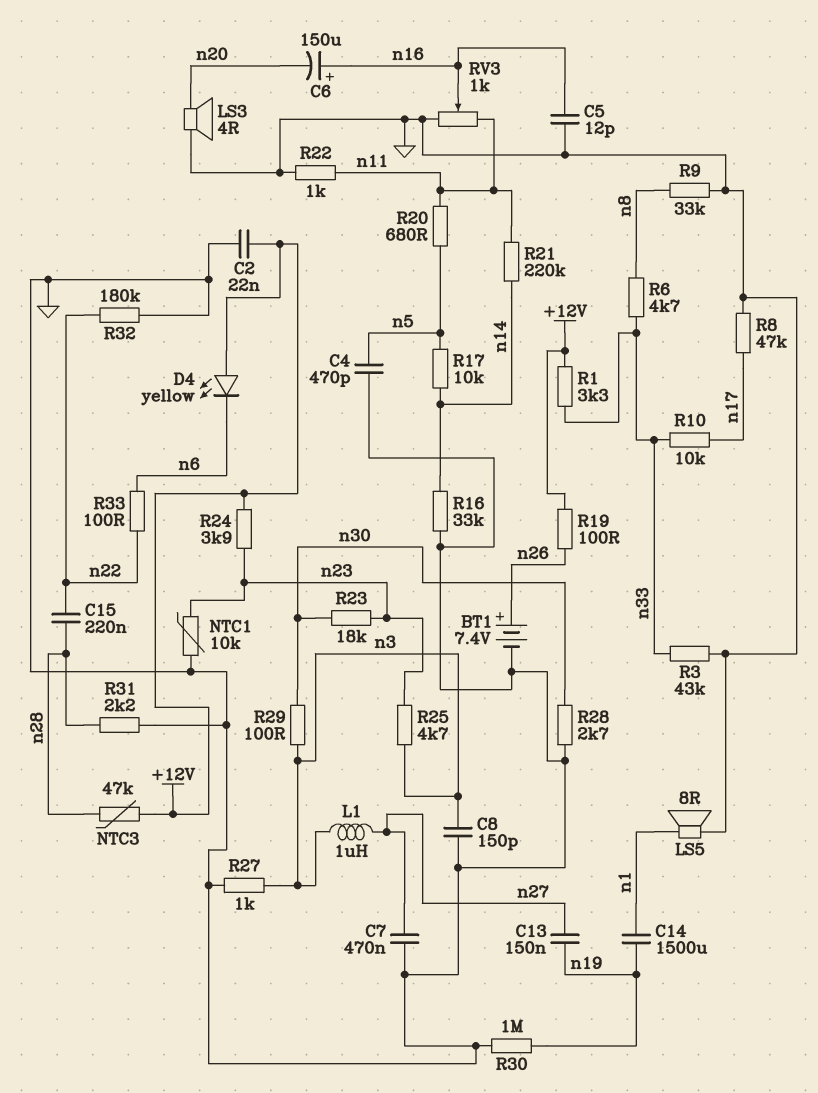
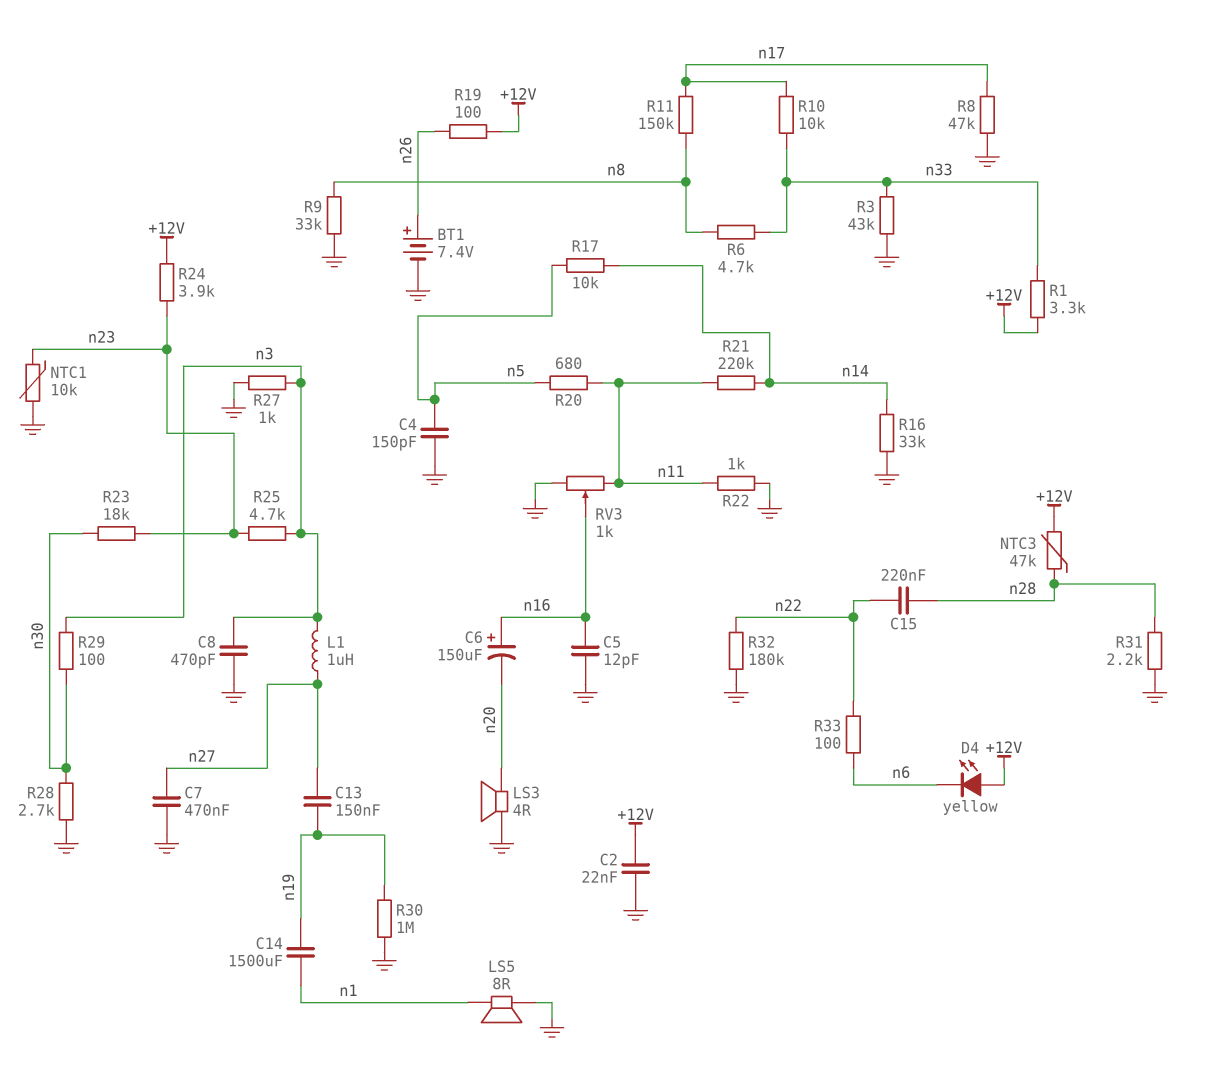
C4: 470pF (GND, n5) -> 150pF (GND, n5)
C8: 150pF (GND, n3) -> 470pF (GND, n3)
R11: none -> 150k (n8, n17)

